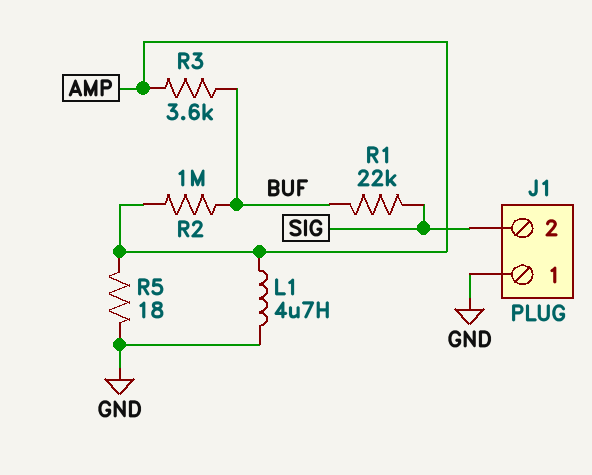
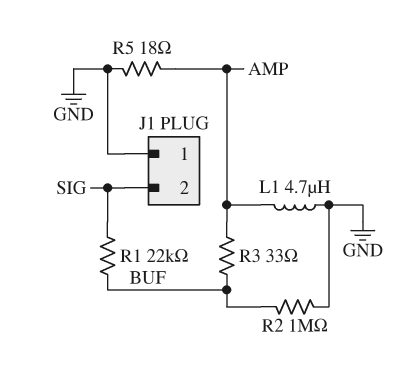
R2: 1M (AMP, BUF) -> 1M (BUF, GND)
R3: 3.6k (AMP, BUF) -> 33 (AMP, BUF)

